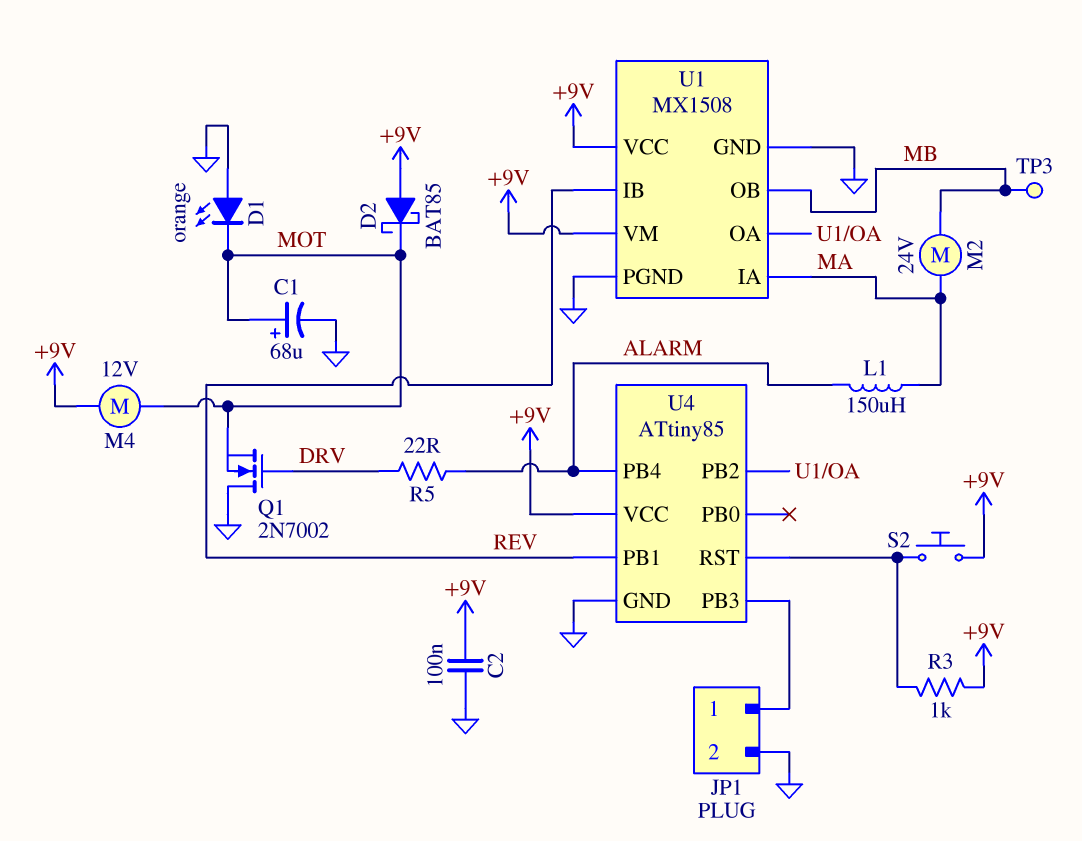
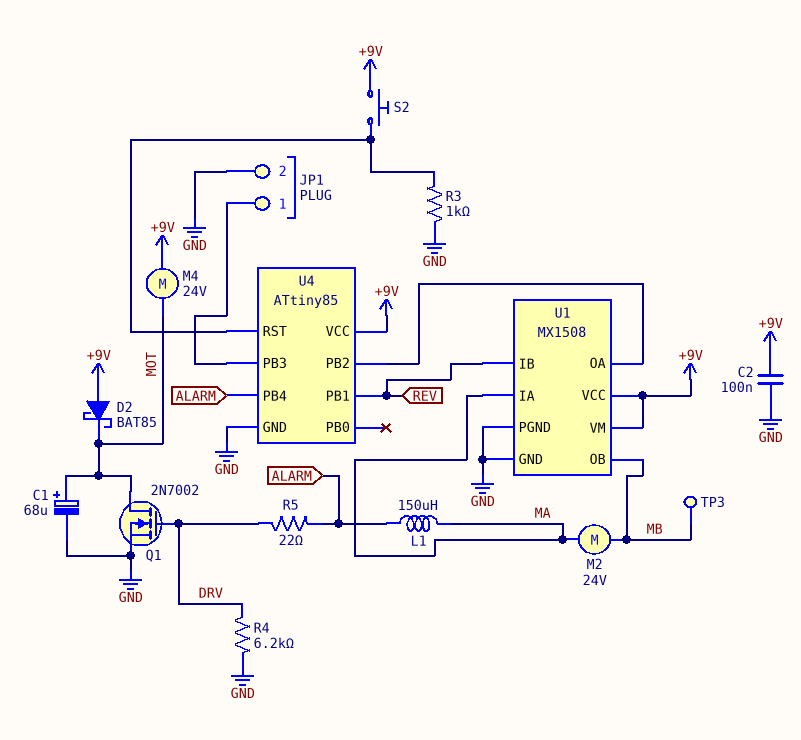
D1: LED orange (A GND, K MOT) -> none
M4: motor 12V (+9V, MOT) -> motor 24V (+9V, MOT)
Q1: NMOS 2N7002 (G DRV, D GND, S MOT) -> NMOS 2N7002 (G DRV, D MOT, S GND)
R3: 1k (+9V, U4/RST) -> 1k (GND, U4/RST)
R4: none -> 6.2k (DRV, GND)

